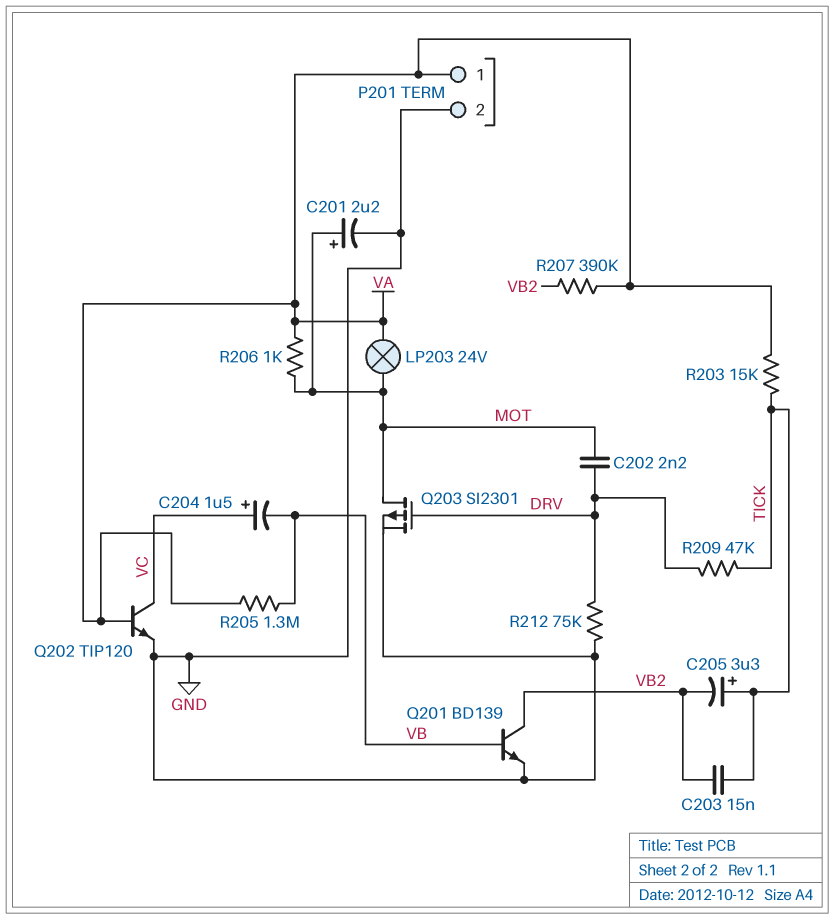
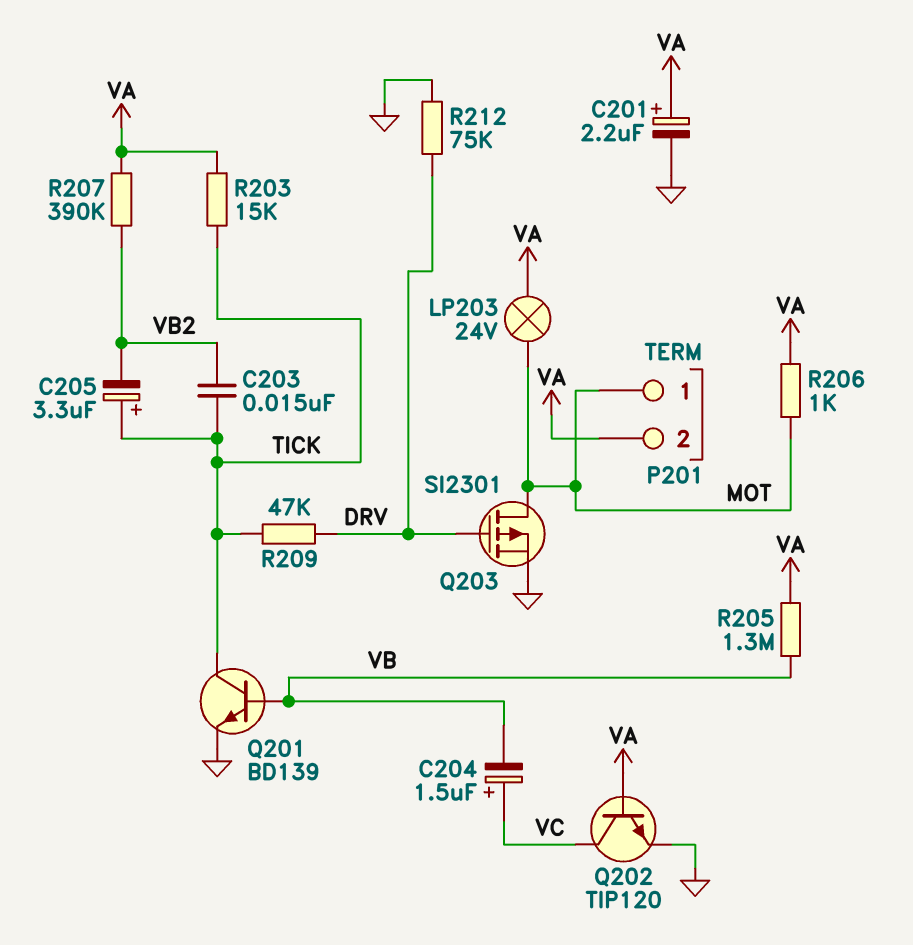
C201: 2.2uF (plus MOT, minus GND) -> 2.2uF (plus VA, minus GND)
C202: 2.2nF (DRV, MOT) -> none
P201 pin 1: VA -> MOT
P201 pin 2: GND -> VA
Q201: NPN BD139 (B VB, C VB2, E GND) -> NPN BD139 (B VB, C TICK, E GND)

